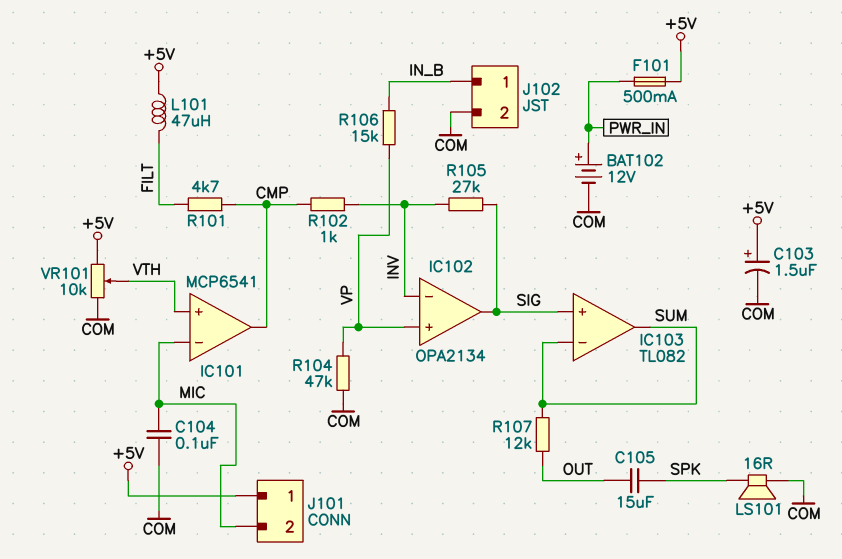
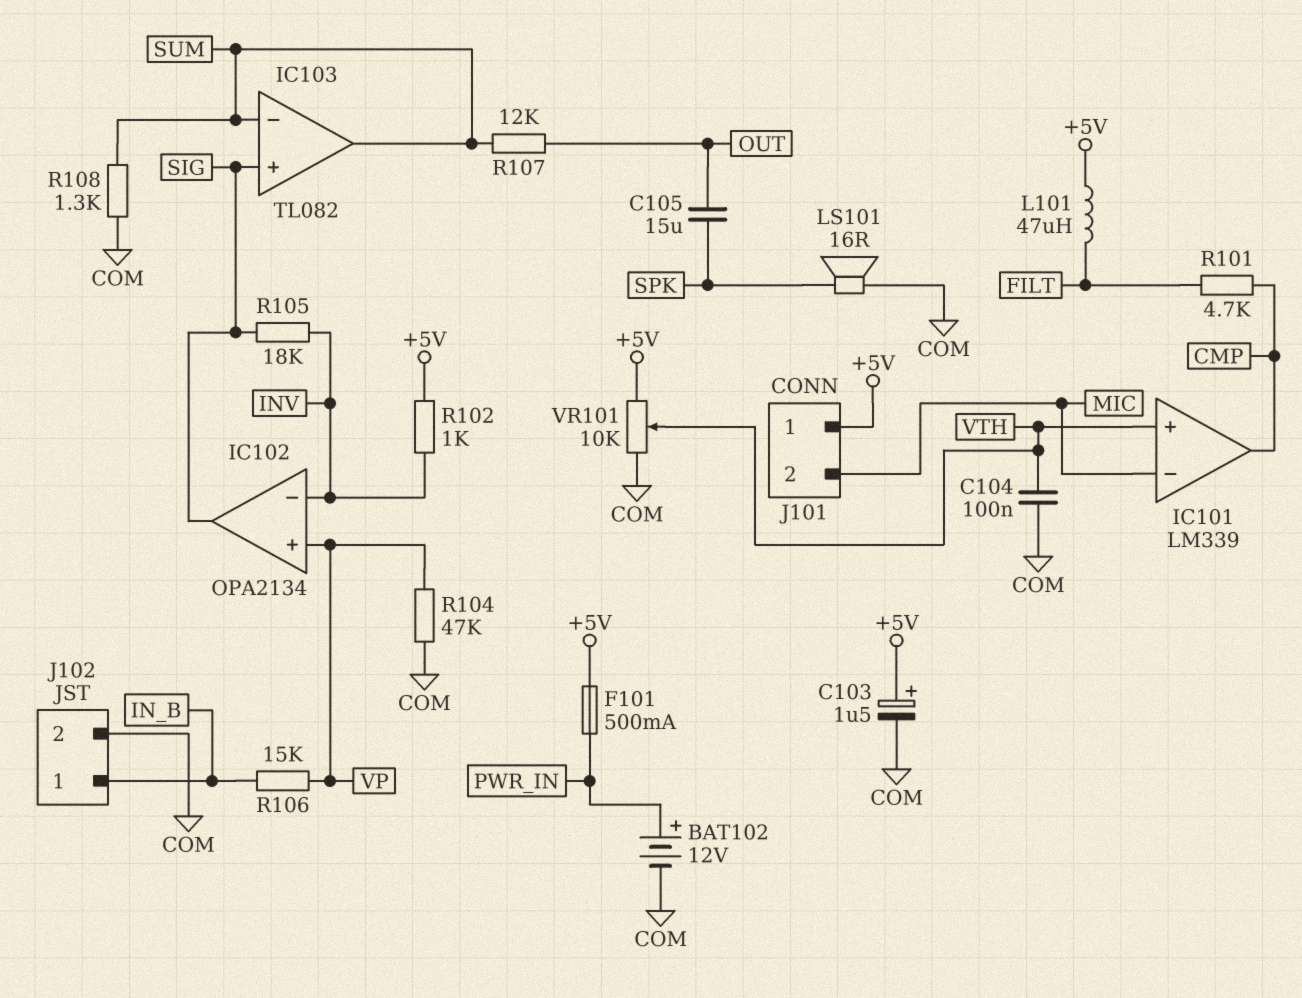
C104: 100nF (COM, MIC) -> 100nF (COM, VTH)
IC101: MCP6541 -> LM339
R102: 1k (CMP, INV) -> 1k (+5V, INV)
R105: 27k (INV, SIG) -> 18k (INV, SIG)
R108: none -> 1.3k (COM, SUM)

